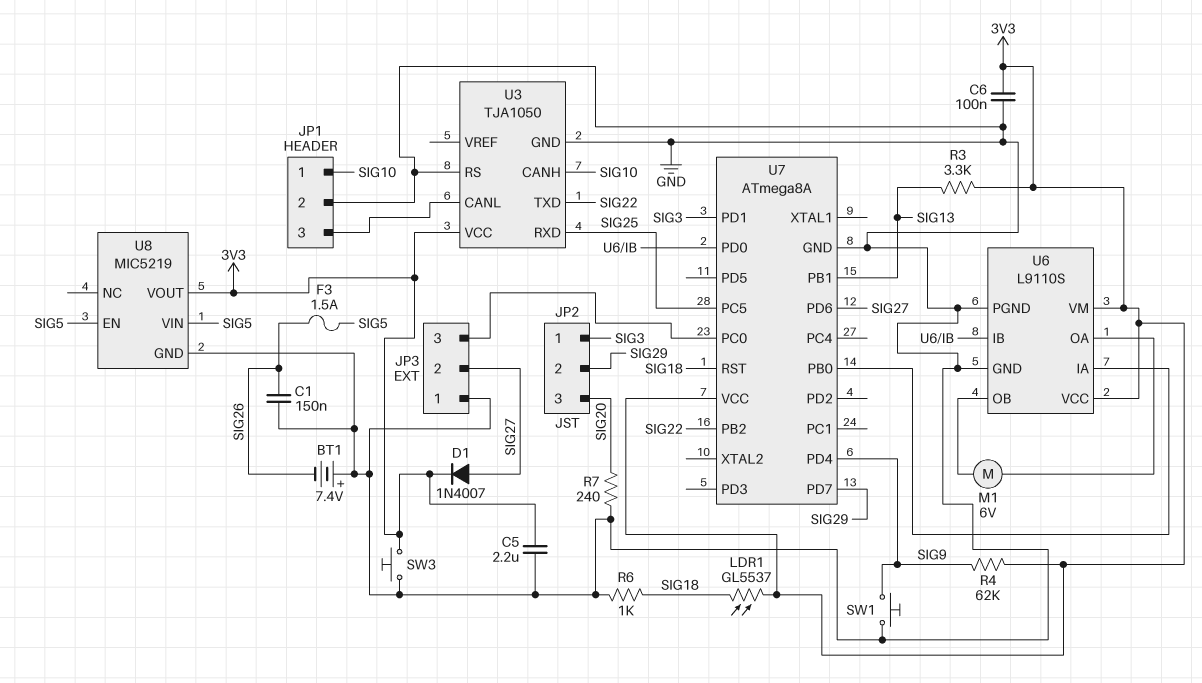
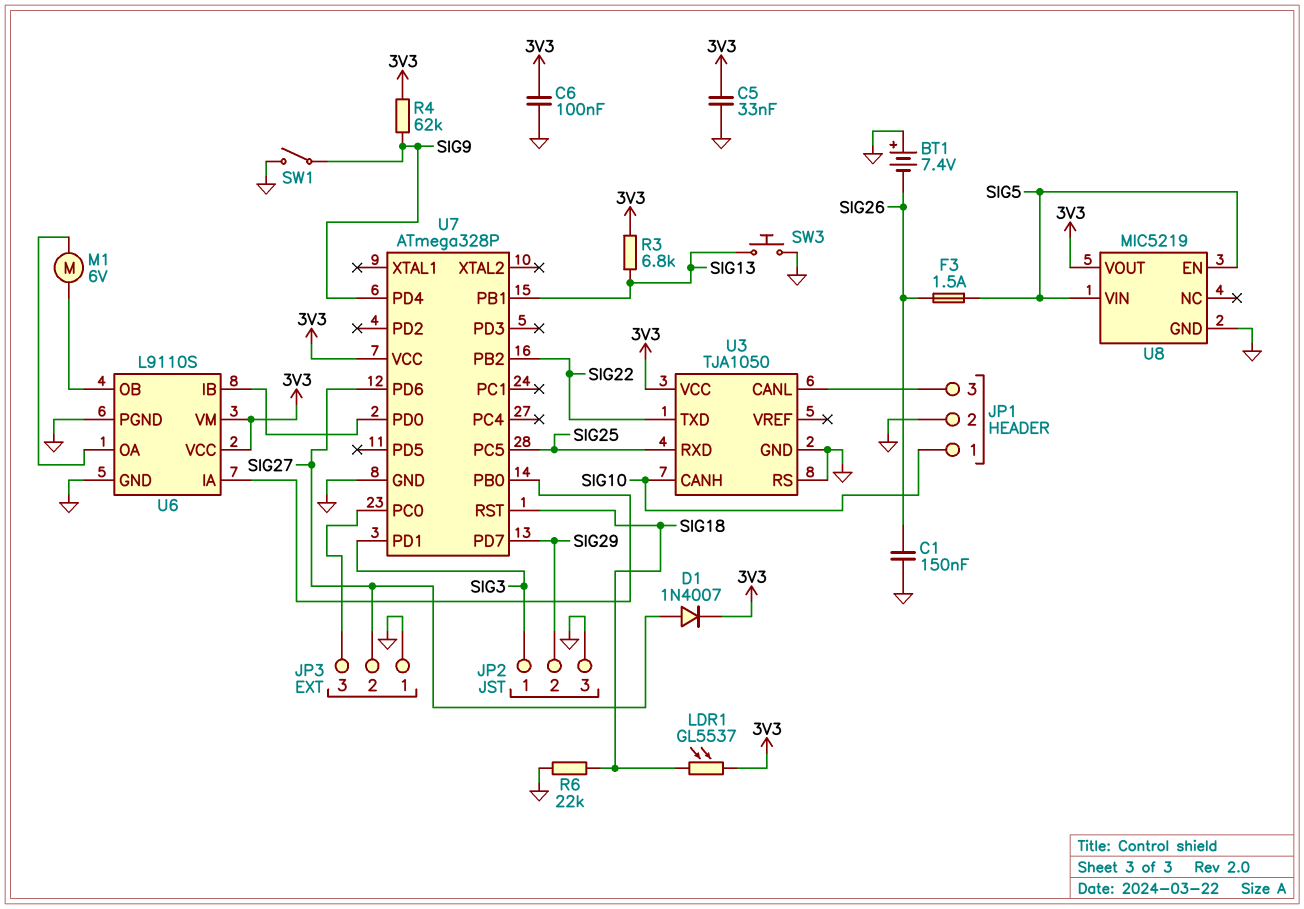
C5: 2.2uF (3V3, GND) -> 33nF (3V3, GND)
JP2 pin 3: SIG20 -> GND
R3: 3.3k (3V3, SIG13) -> 6.8k (3V3, SIG13)
R6: 1k (GND, SIG18) -> 22k (GND, SIG18)
R7: 240 (GND, SIG20) -> none
SW1: button (GND, SIG9) -> switch (GND, SIG9)
SW3: button (3V3, GND) -> button (GND, SIG13)
U7: ATmega8A -> ATmega328P

